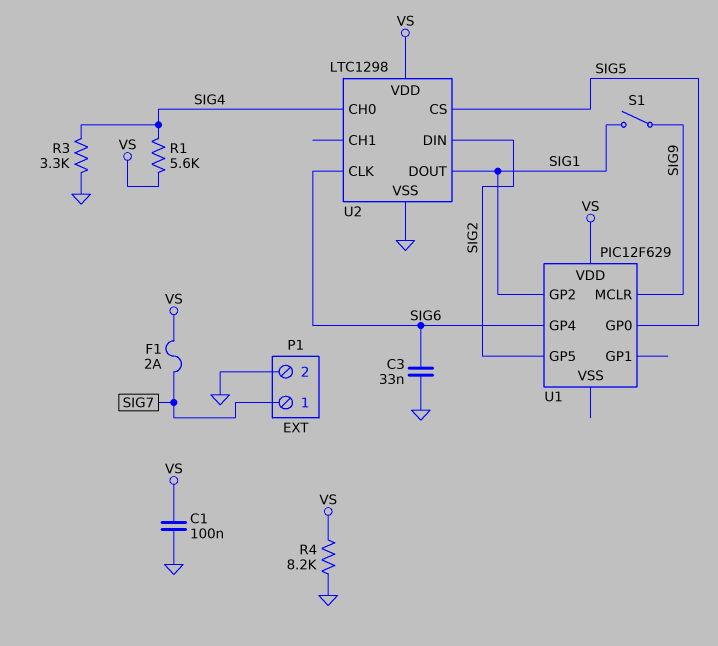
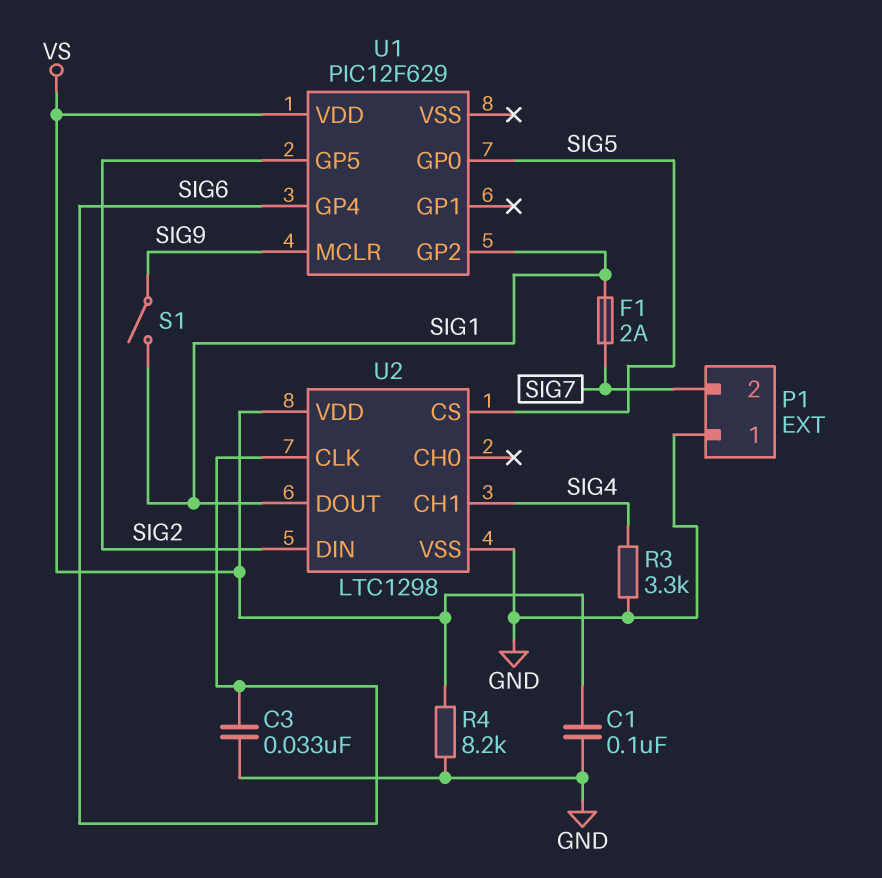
F1: 2A (SIG7, VS) -> 2A (SIG1, SIG7)
P1 pin 1: SIG7 -> GND
P1 pin 2: GND -> SIG7
R1: 5.6k (SIG4, VS) -> none
U2 pin CH0: SIG4 -> none
U2 pin CH1: none -> SIG4

